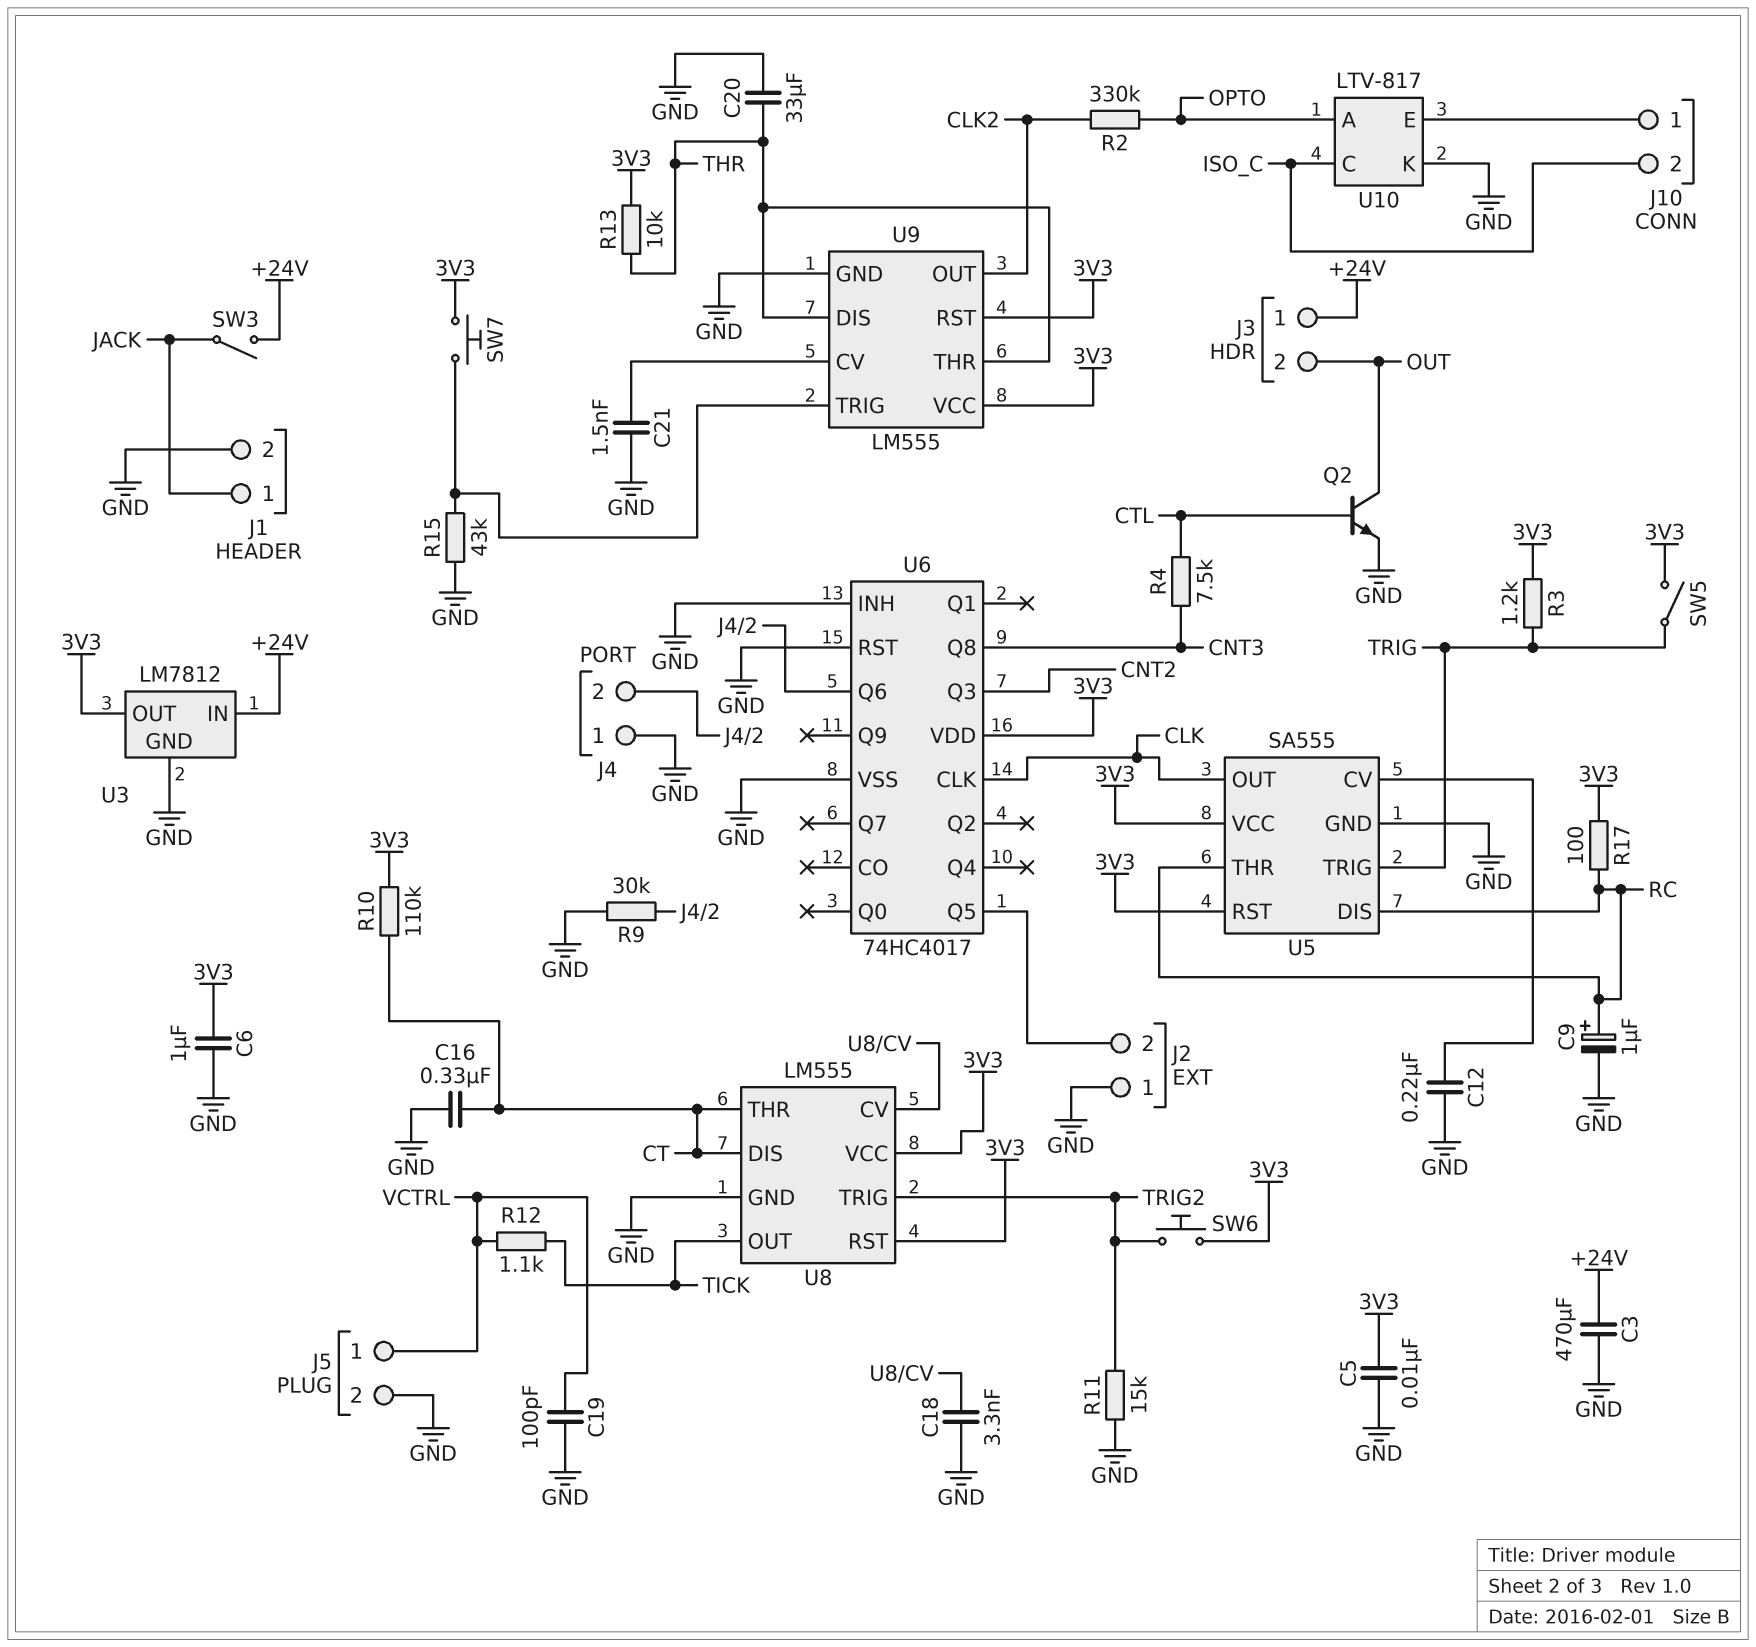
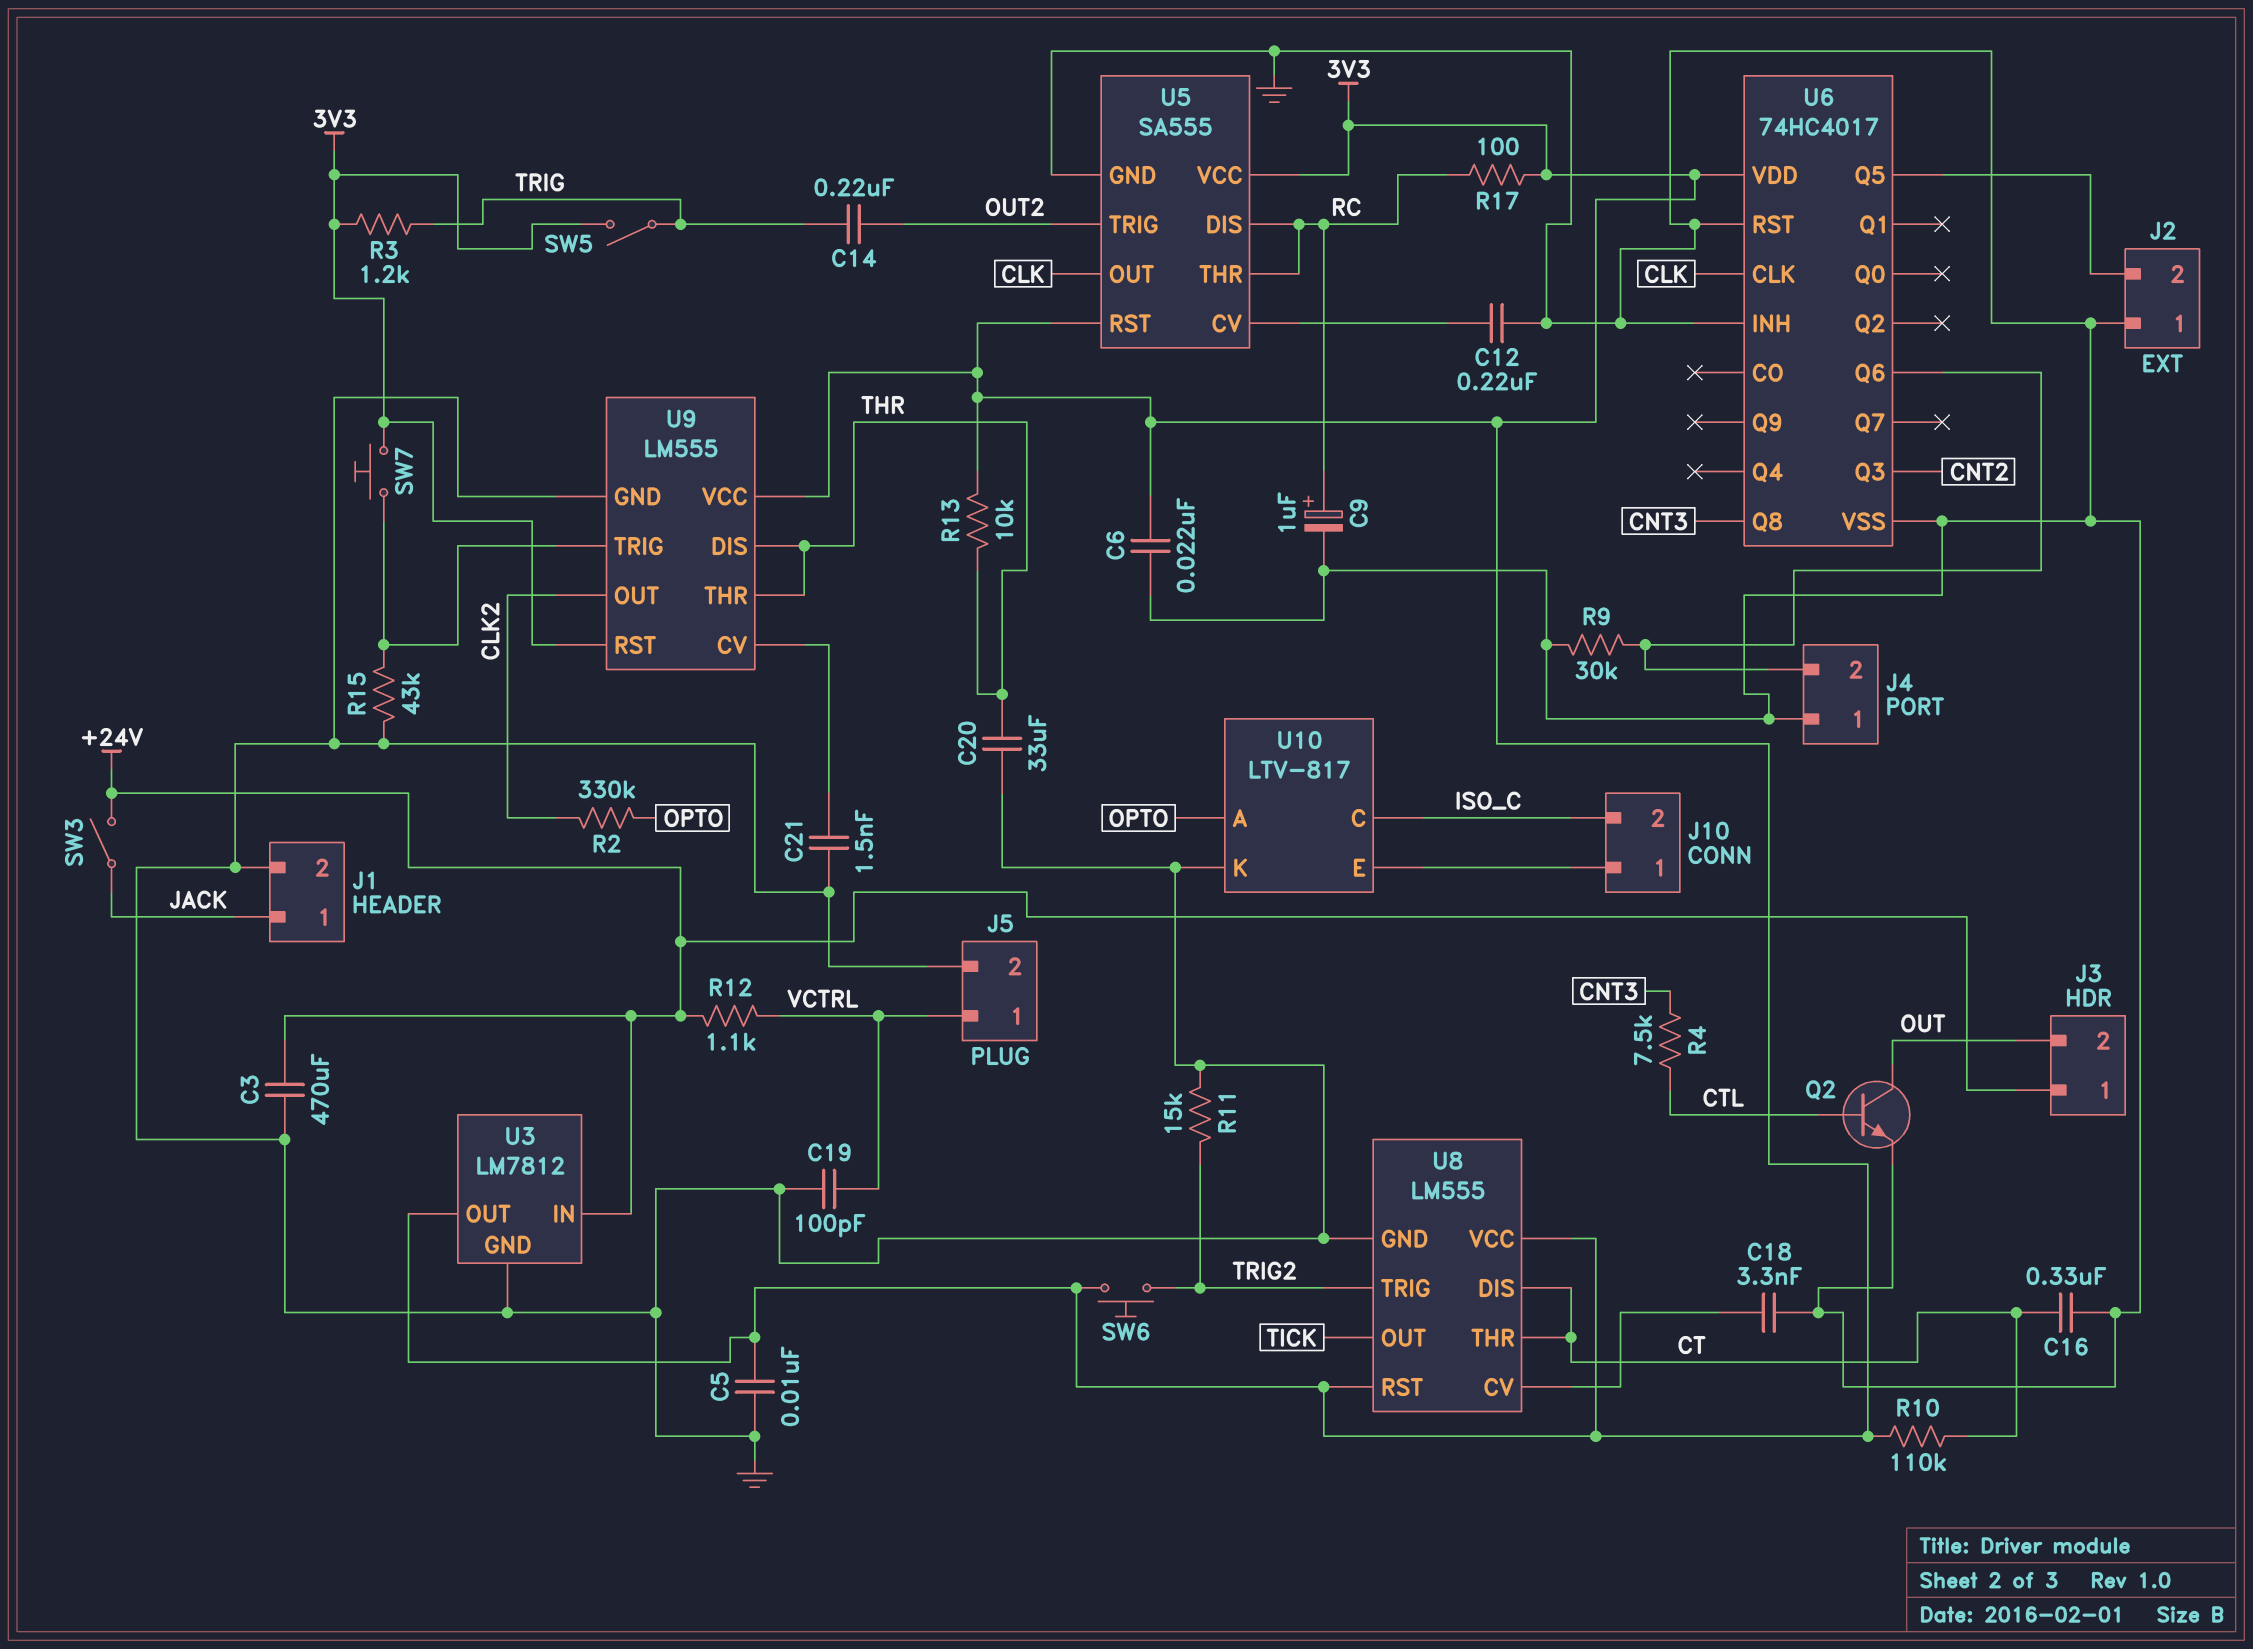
C6: 1uF (3V3, GND) -> 22nF (3V3, GND)
C14: none -> 220nF (OUT2, TRIG)
R12: 1.1k (TICK, VCTRL) -> 1.1k (+24V, VCTRL)
U5 pin TRIG: TRIG -> OUT2

